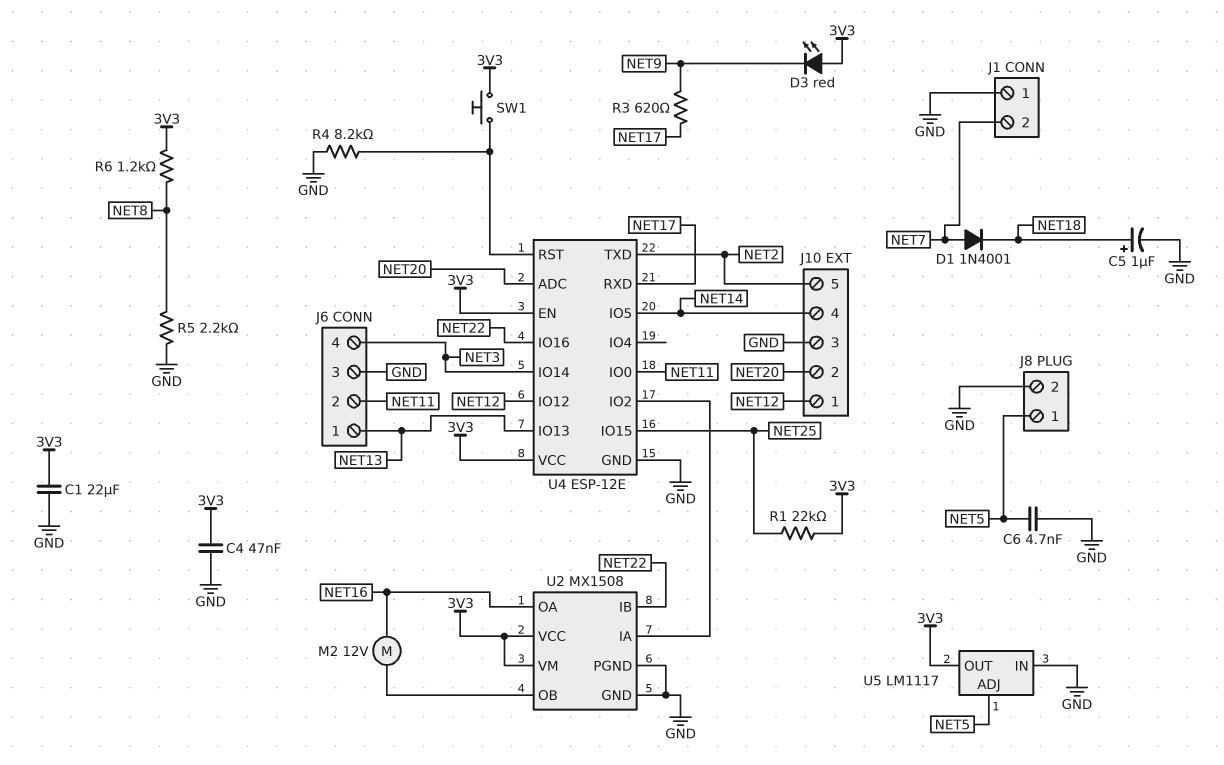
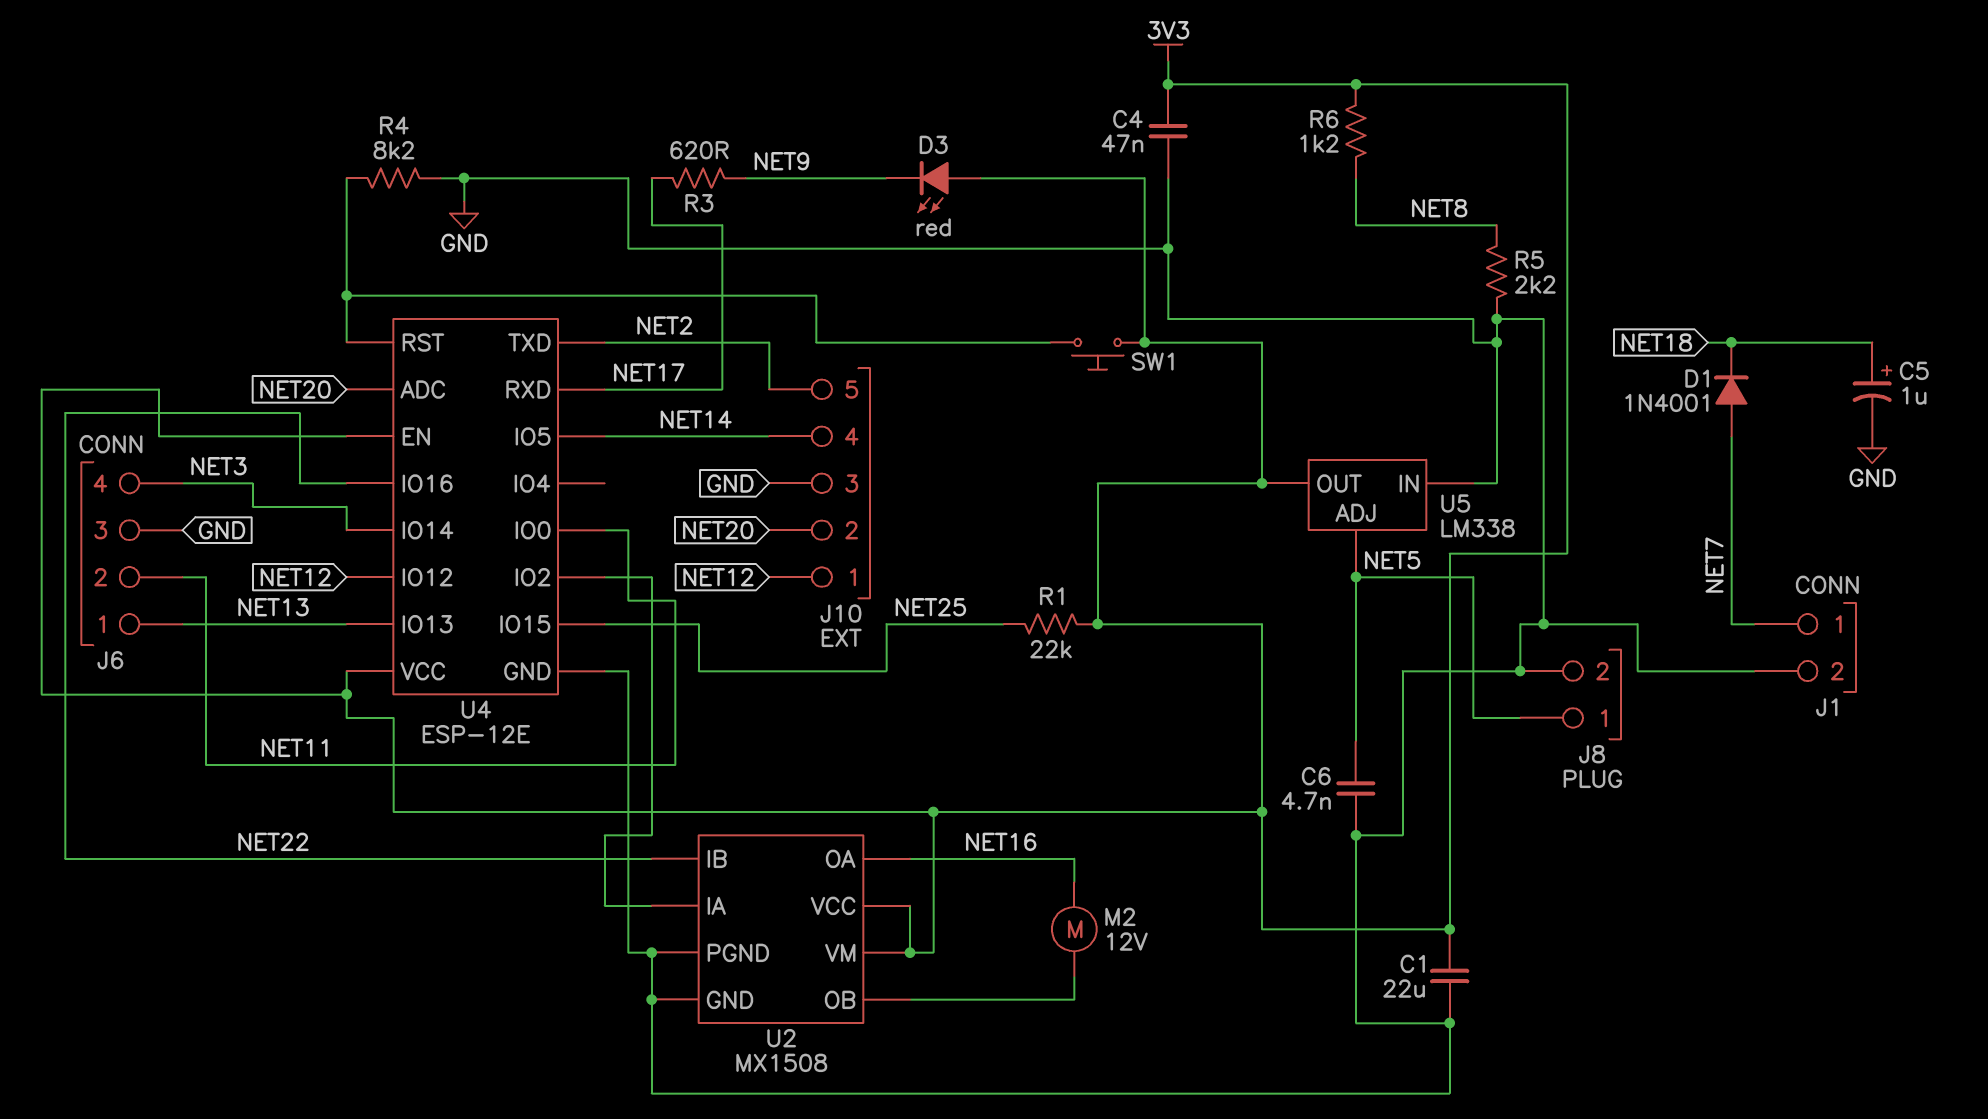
J1 pin 1: GND -> NET7
J1 pin 2: NET7 -> GND
U5: LM1117 -> LM338

